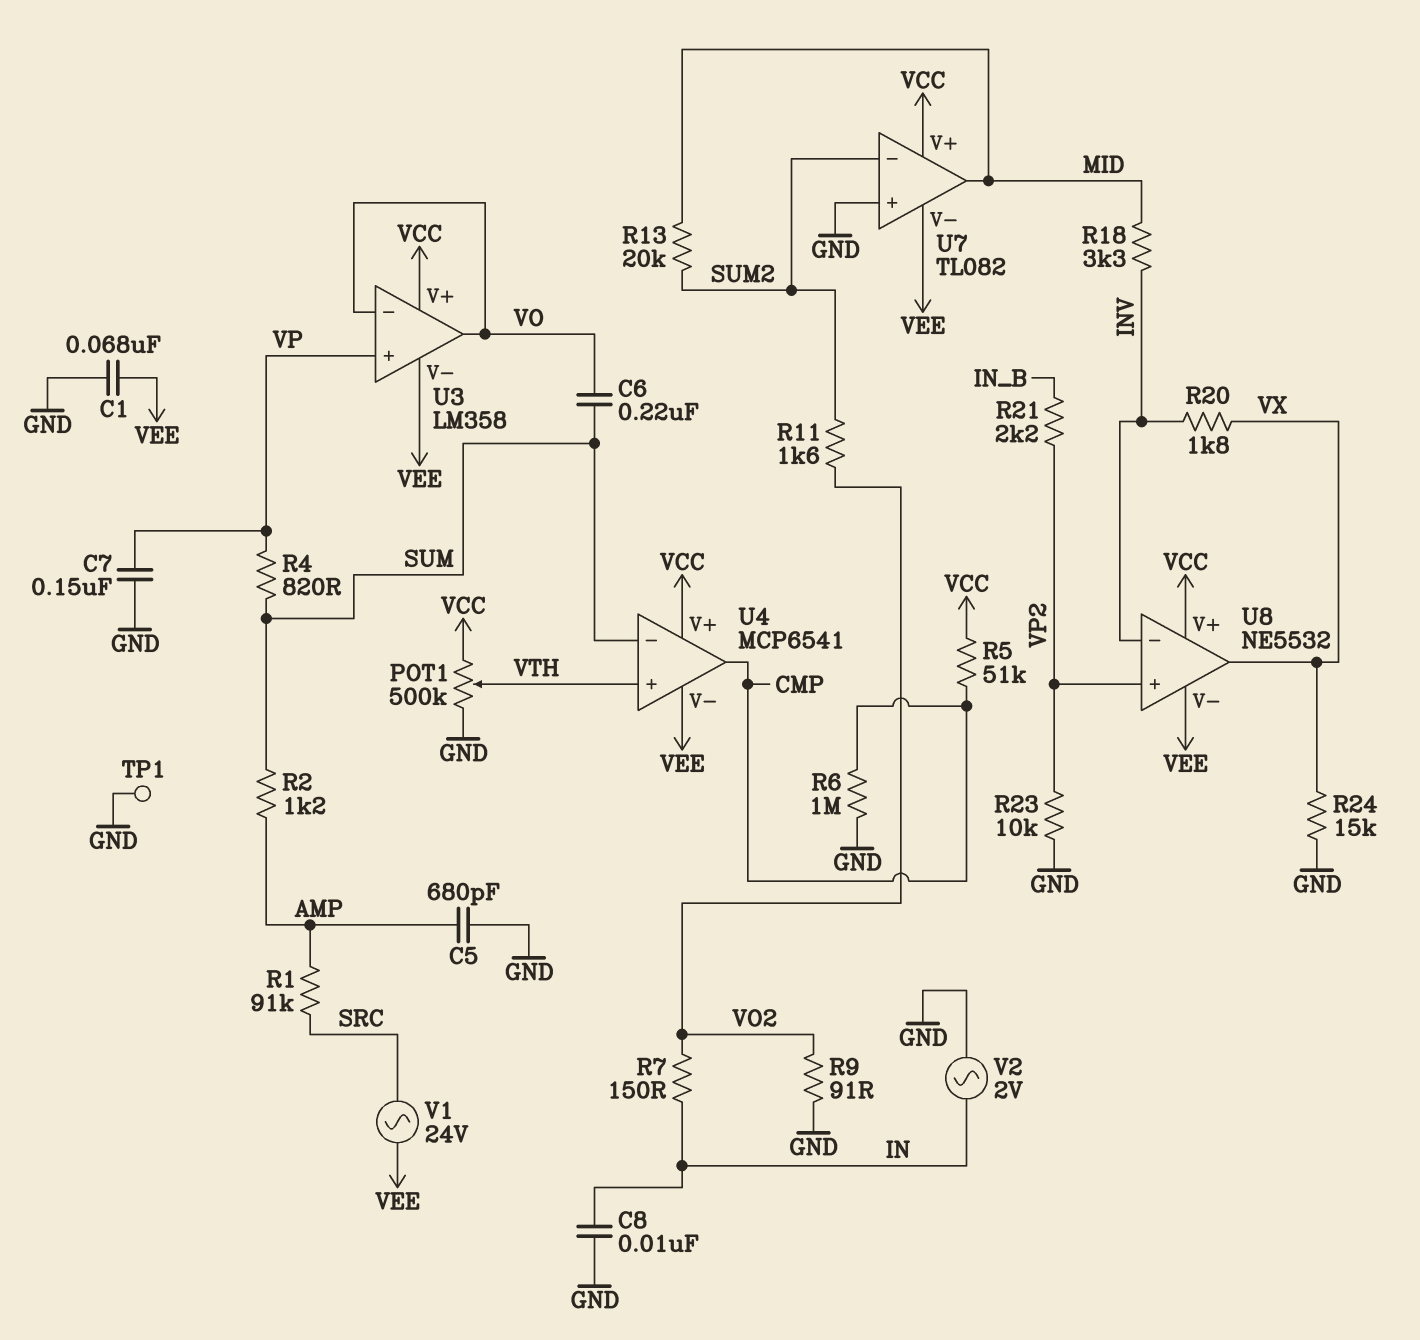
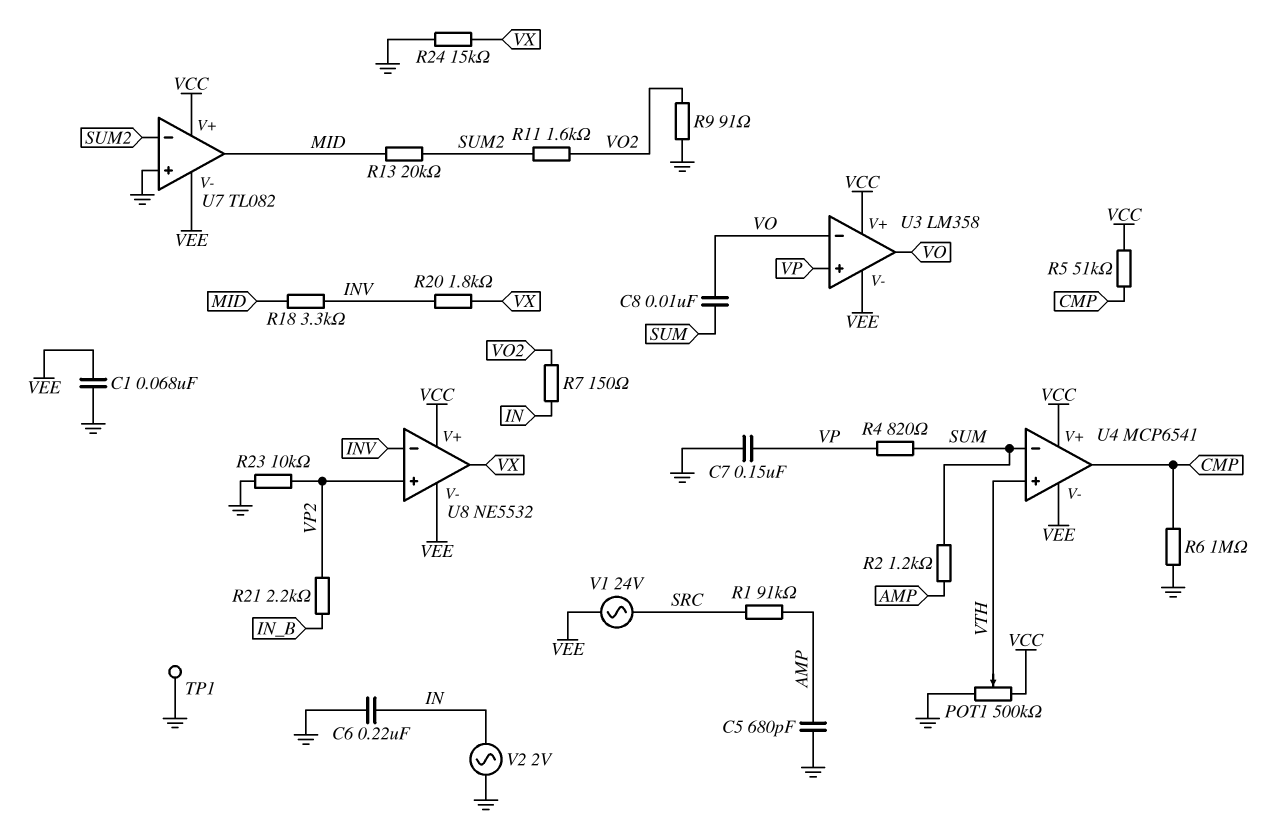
C6: 220nF (SUM, VO) -> 220nF (GND, IN)
C8: 10nF (GND, IN) -> 10nF (SUM, VO)

